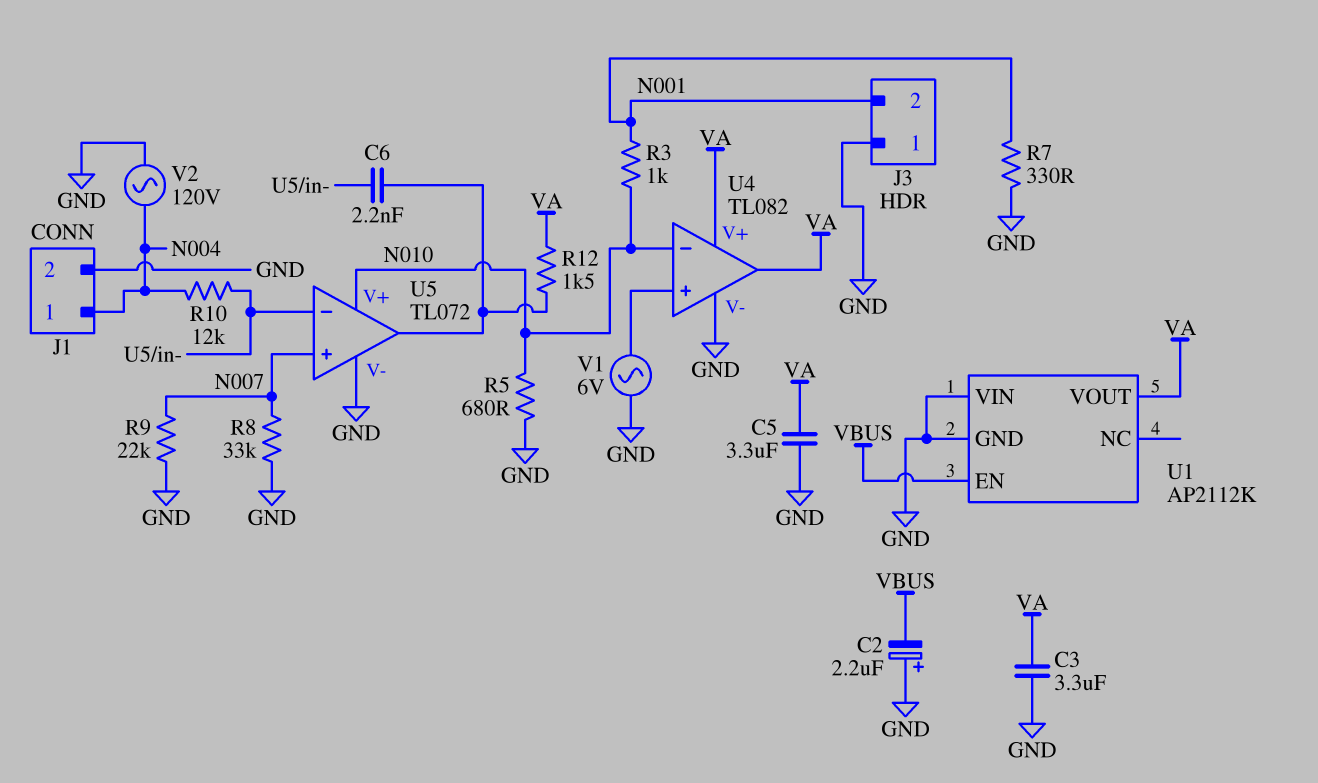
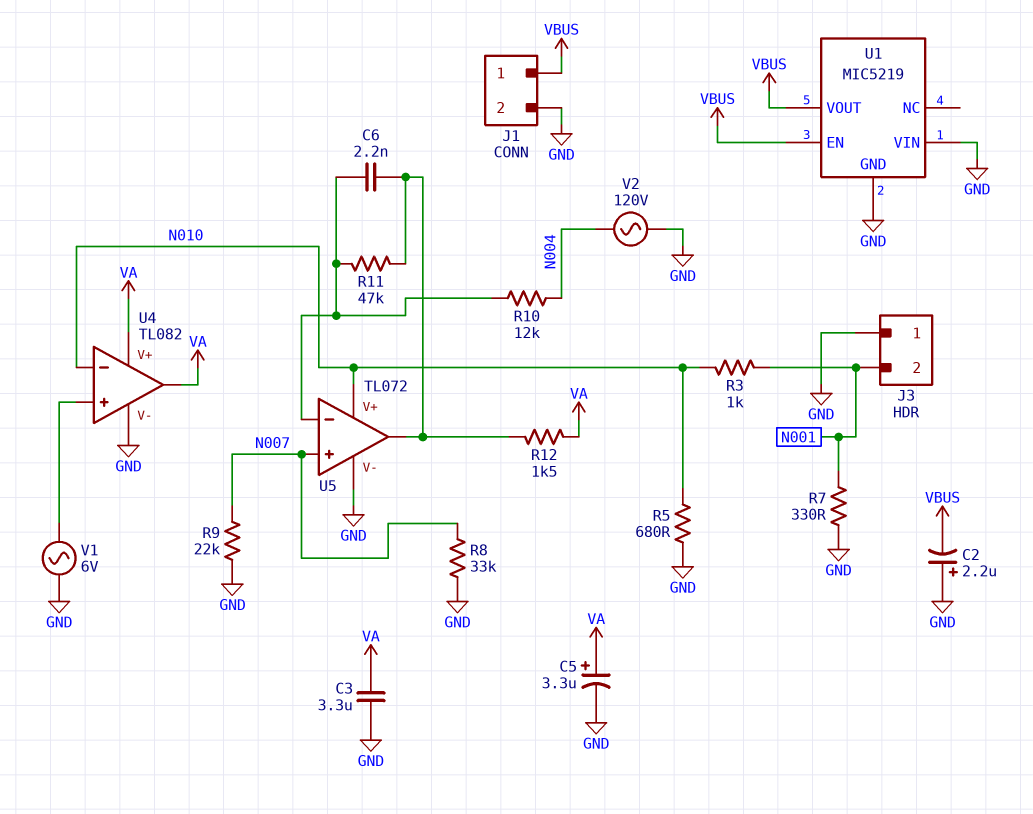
C5: 3.3uF (GND, VA) -> 3.3uF (plus VA, minus GND)
J1 pin 1: N004 -> VBUS
R11: none -> 47k (U5/in-, U5/out)
U1: AP2112K -> MIC5219
U1 pin VOUT: VA -> VBUS

